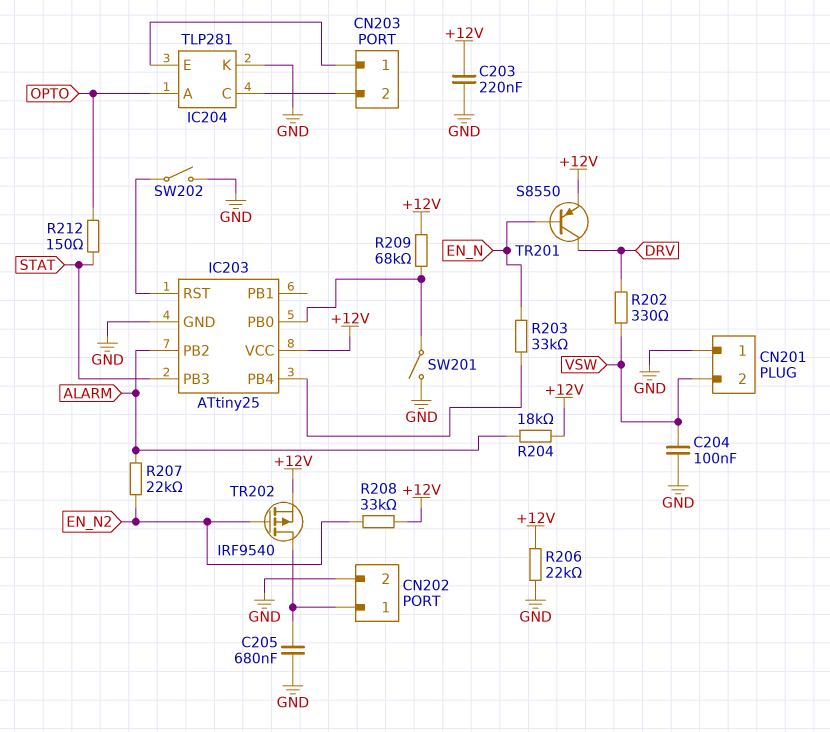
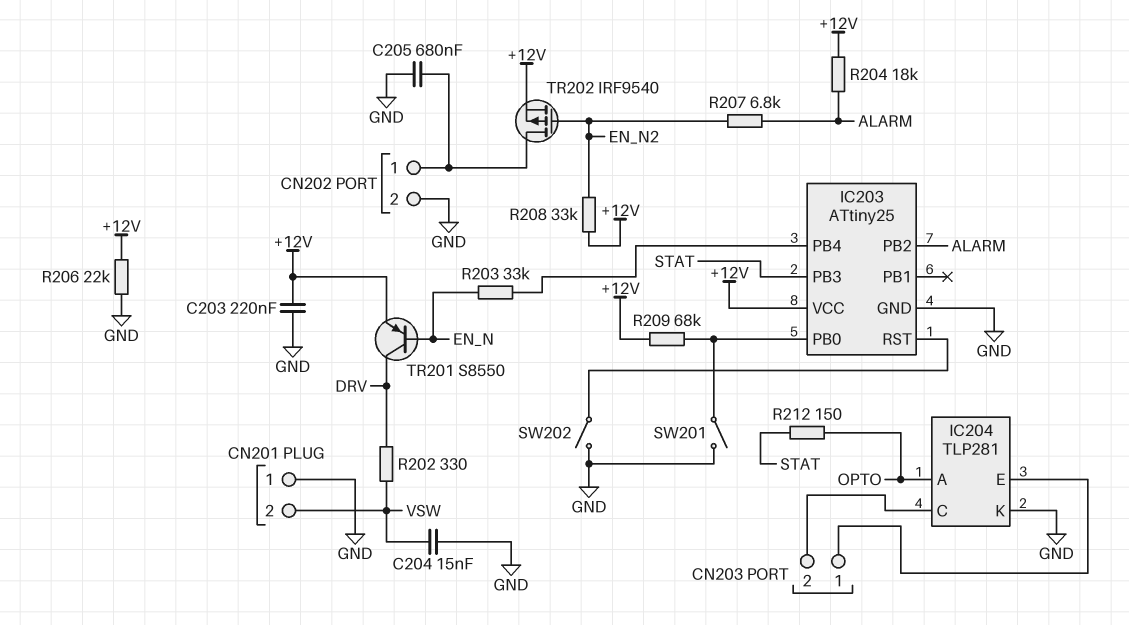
C204: 100nF (GND, VSW) -> 15nF (GND, VSW)
R207: 22k (ALARM, EN_N2) -> 6.8k (ALARM, EN_N2)

